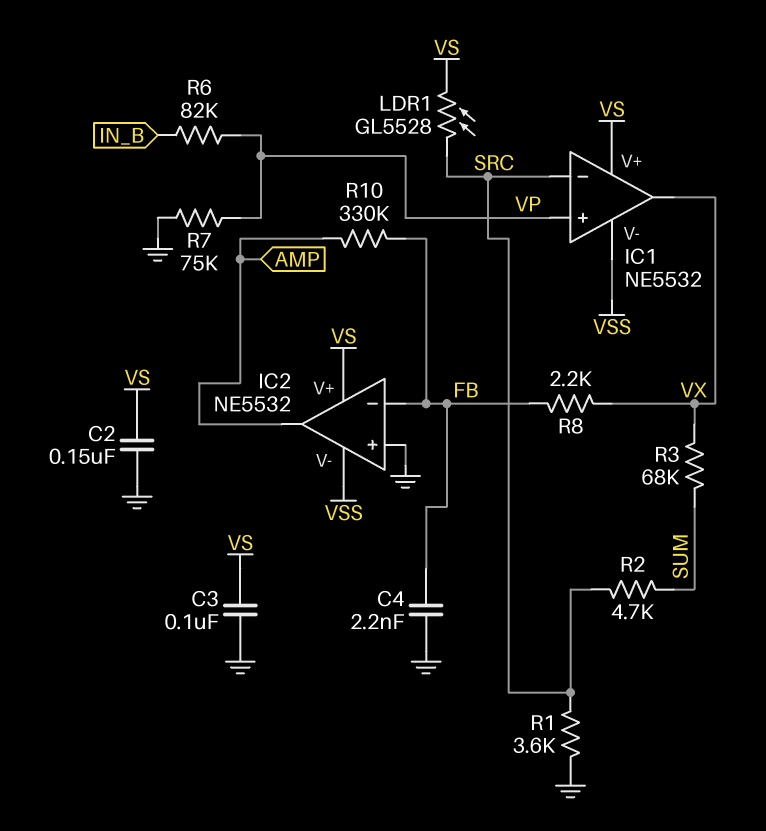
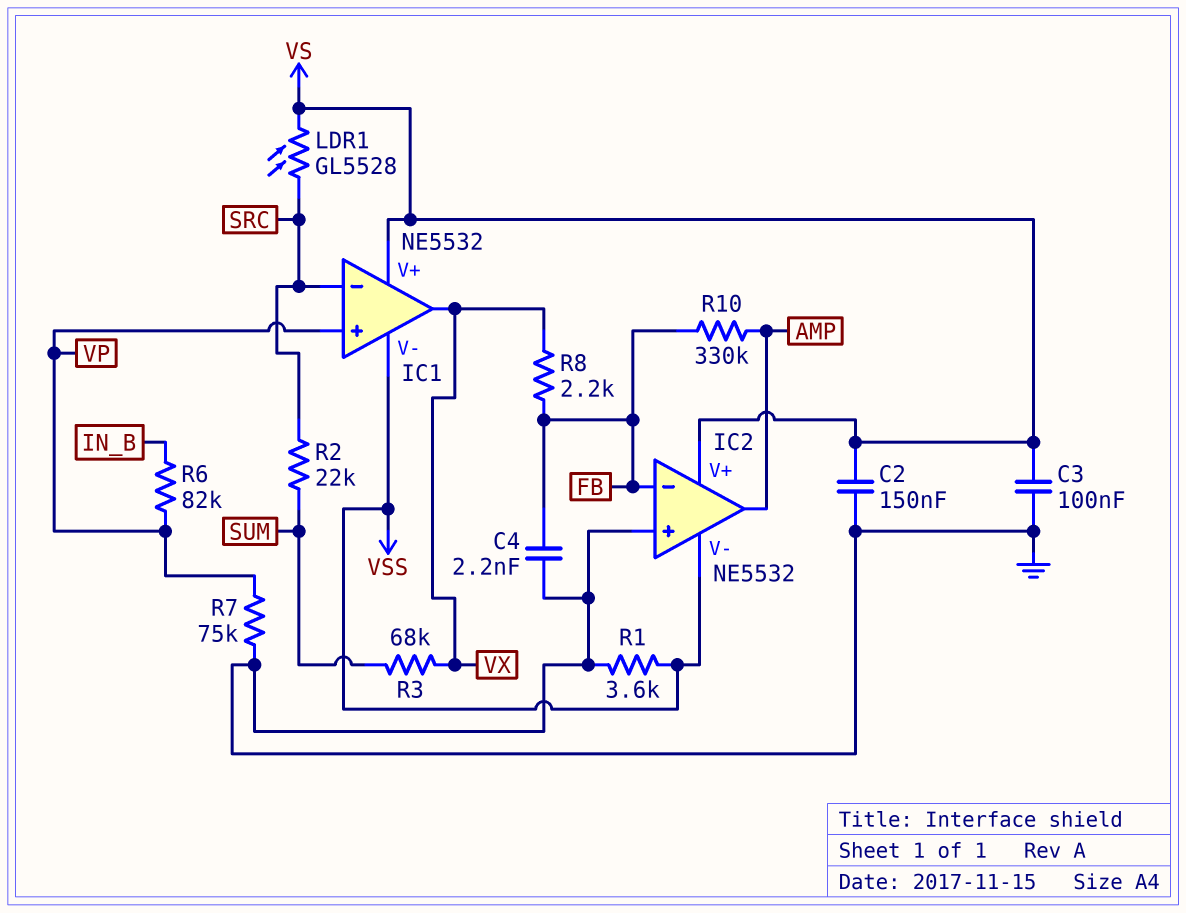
R1: 3.6k (GND, SRC) -> 3.6k (GND, VSS)
R2: 4.7k (SRC, SUM) -> 22k (SRC, SUM)

